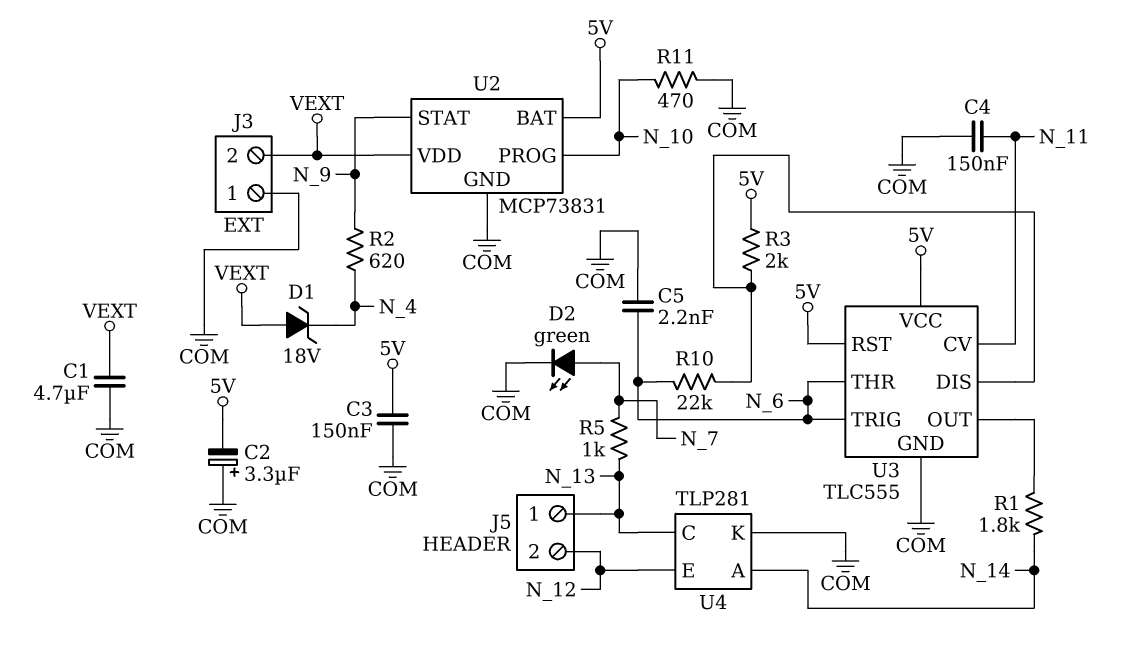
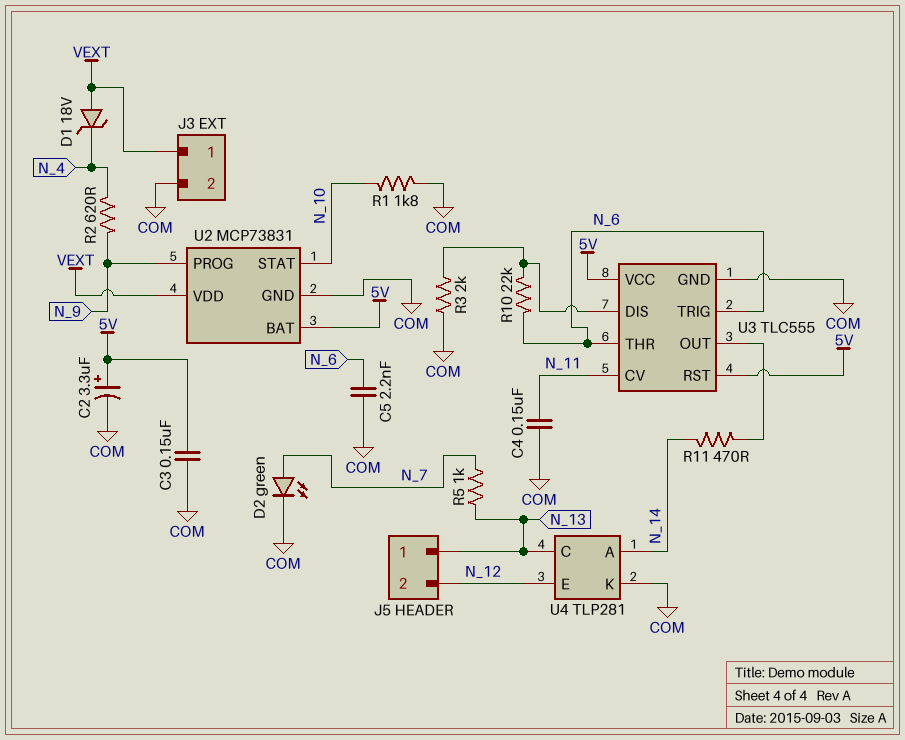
C1: 4.7uF (COM, VEXT) -> none
C2: 3.3uF (plus COM, minus 5V) -> 3.3uF (plus 5V, minus COM)
J3 pin 1: COM -> VEXT
J3 pin 2: VEXT -> COM
R1: 1.8k (N_14, U3/OUT) -> 1.8k (COM, N_10)
R3: 2k (5V, U3/DIS) -> 2k (COM, U3/DIS)
R11: 470 (COM, N_10) -> 470 (N_14, U3/OUT)
U2 pin PROG: N_10 -> N_9
U2 pin STAT: N_9 -> N_10

